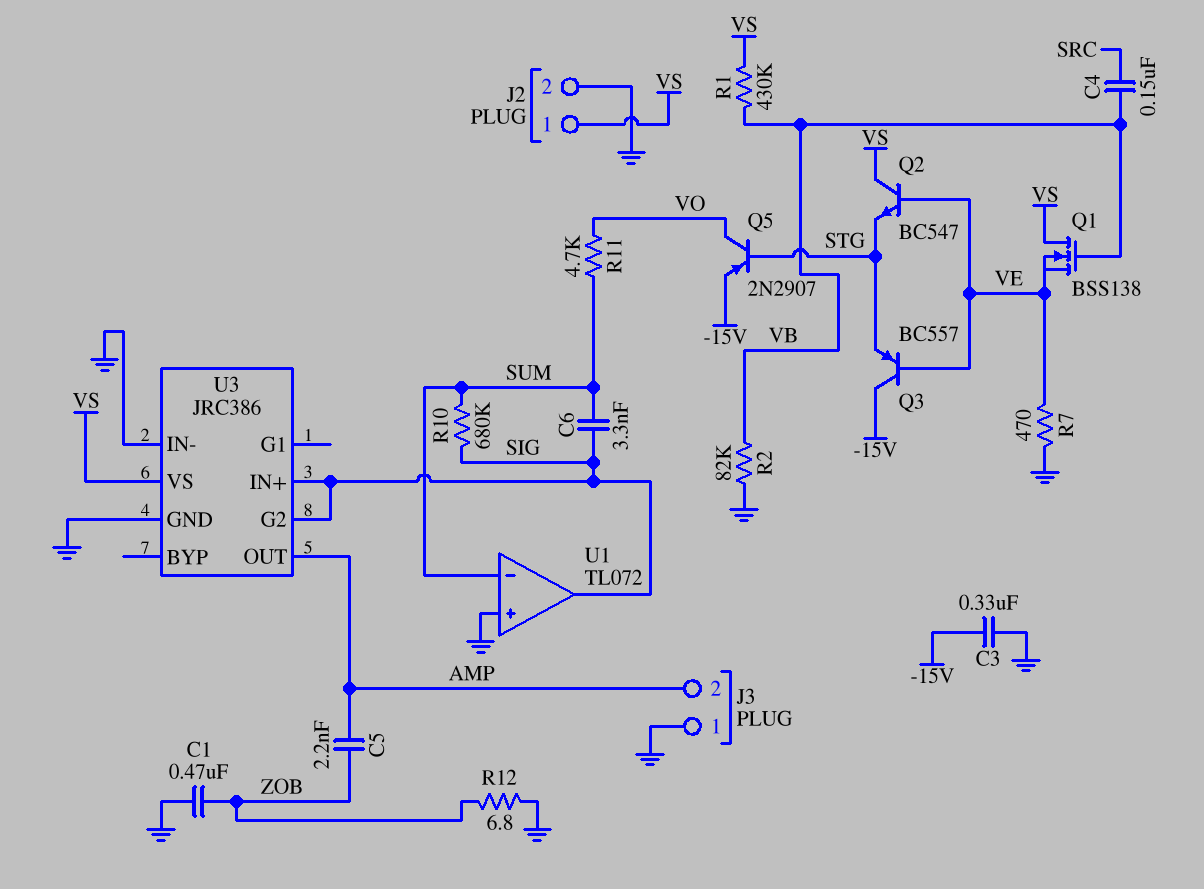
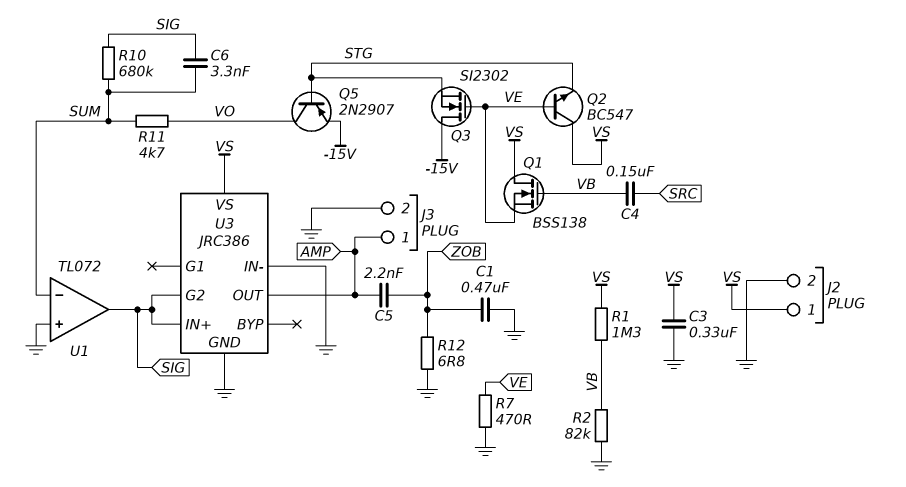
C3: 330nF (-15V, GND) -> 330nF (GND, VS)
J3 pin 1: GND -> AMP
J3 pin 2: AMP -> GND
Q3: PNP BC557 (B VE, C -15V, E STG) -> NMOS SI2302 (G VE, D -15V, S STG)
R1: 430k (VB, VS) -> 1.3M (VB, VS)

